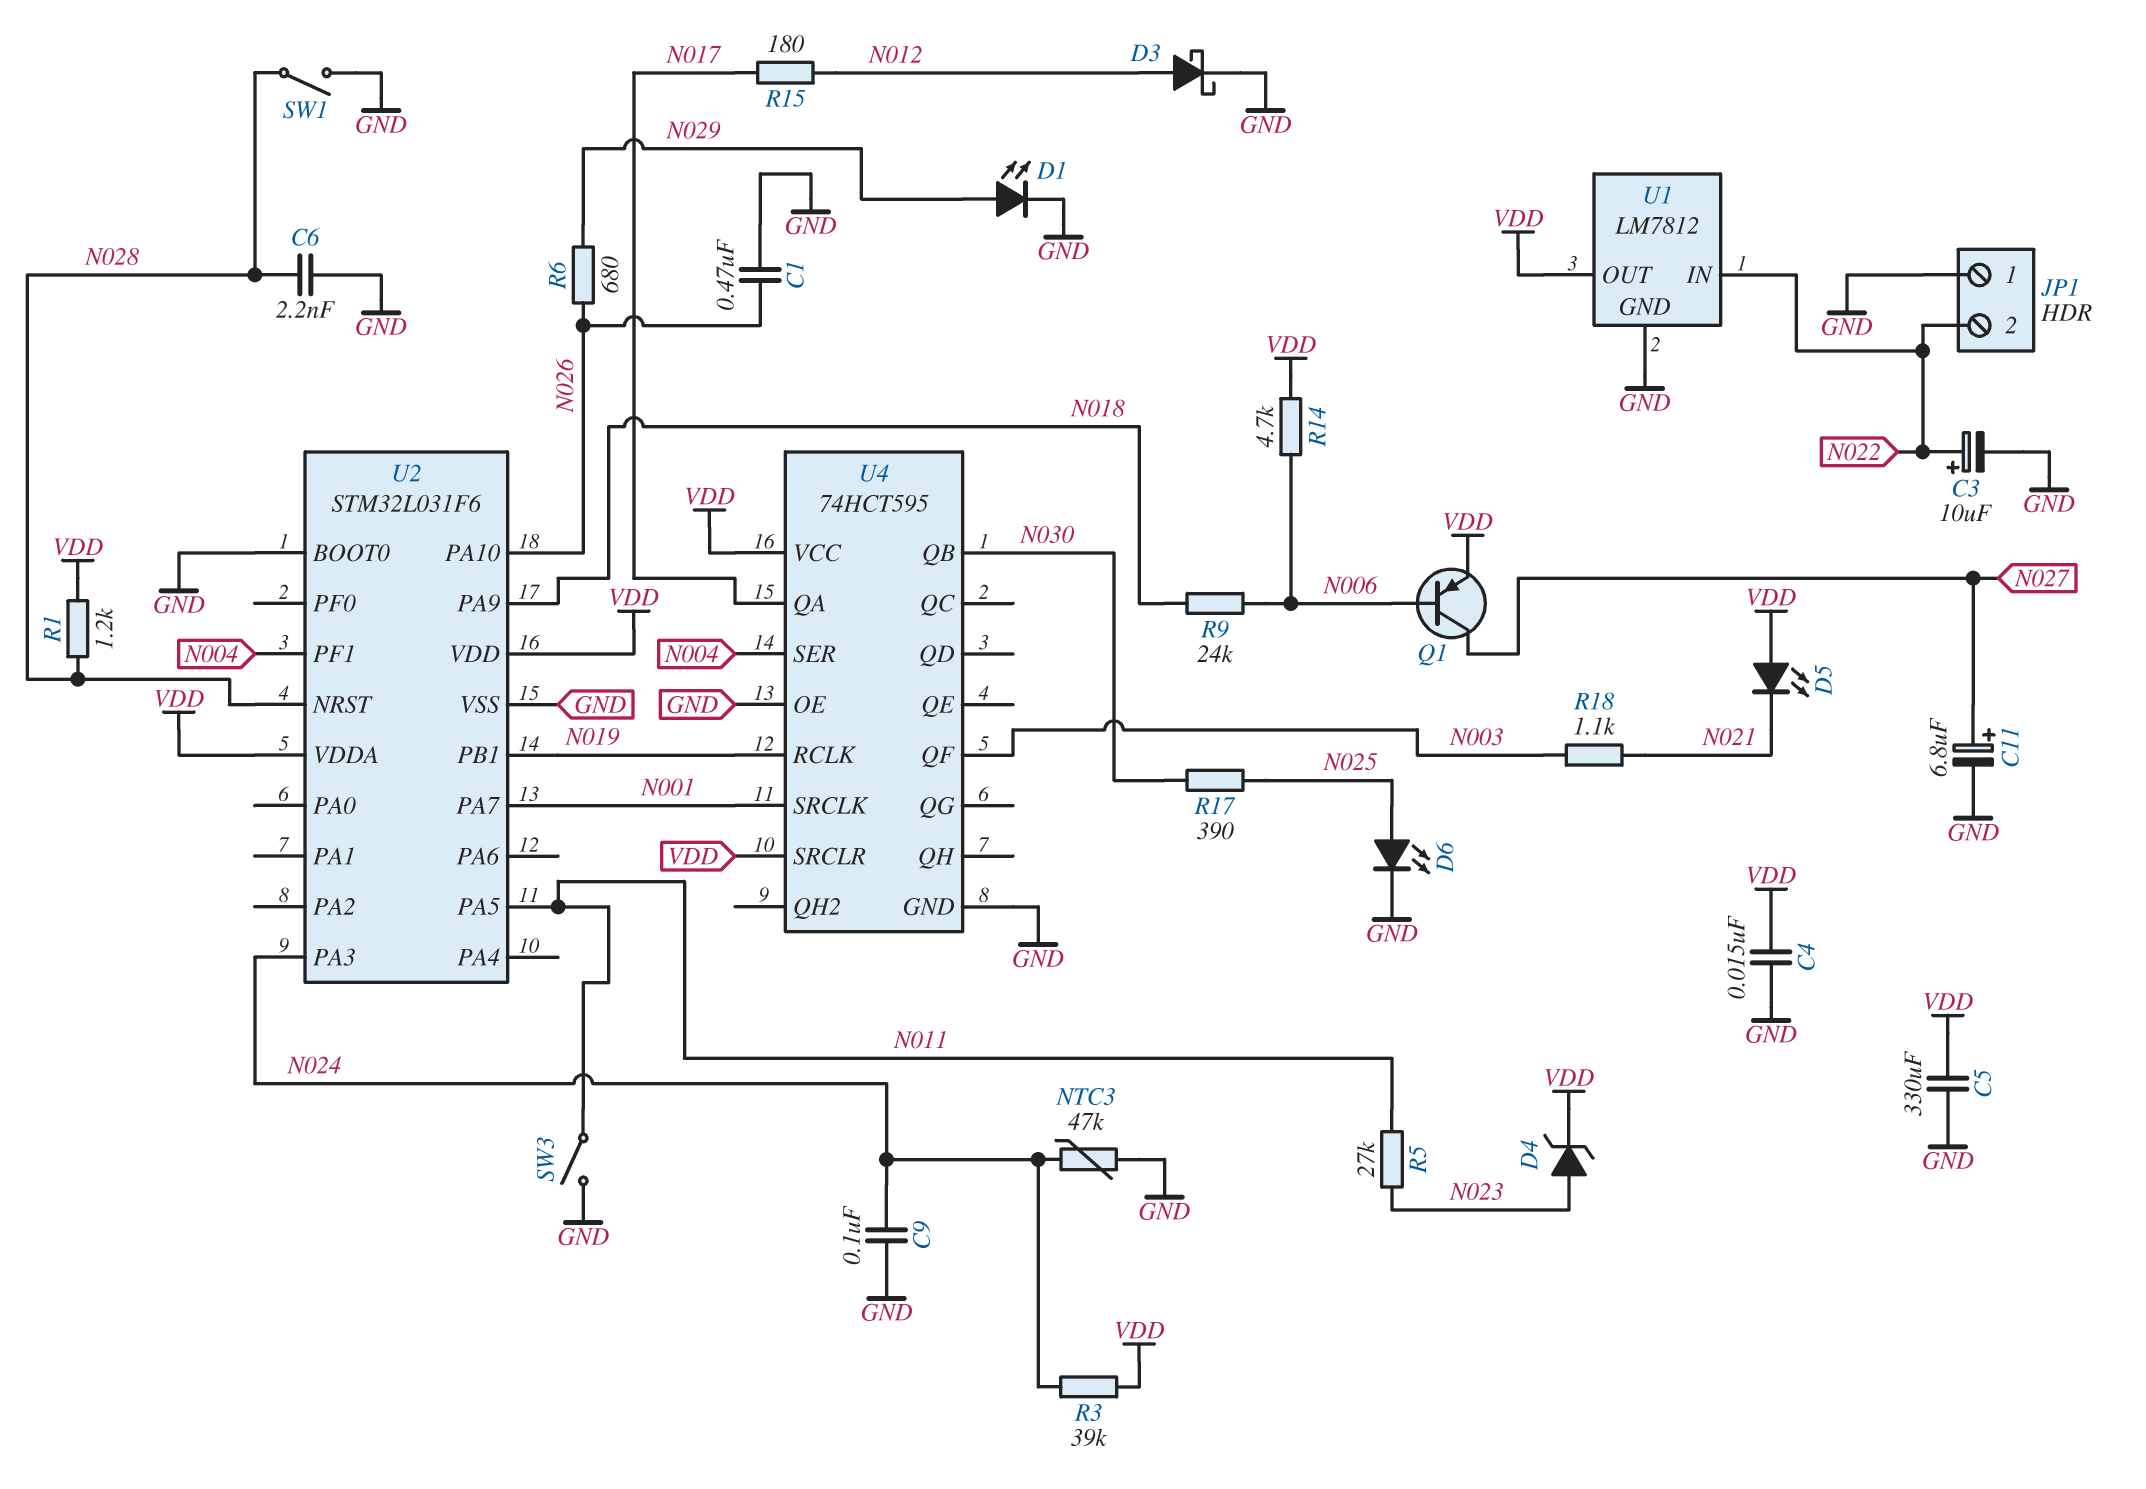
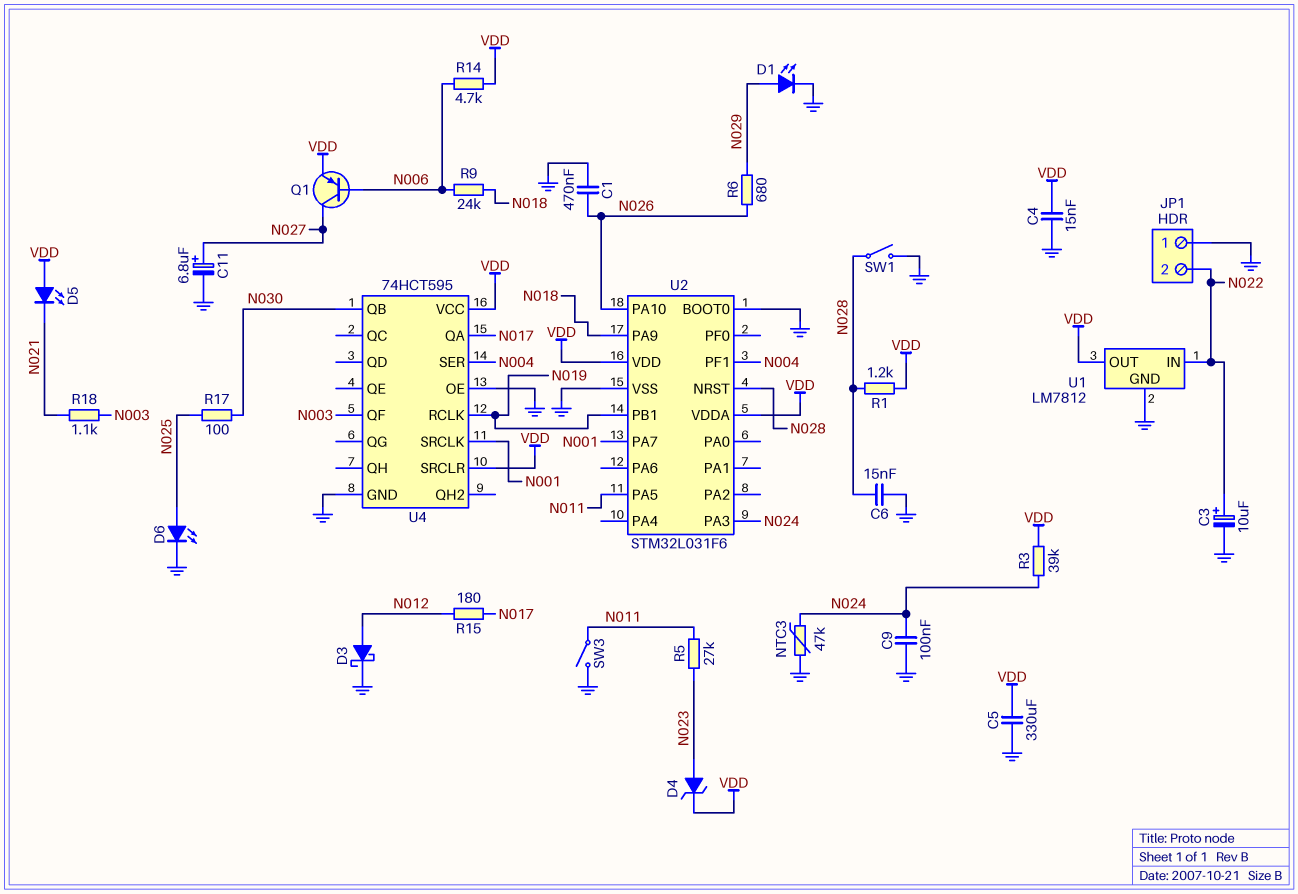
C6: 2.2nF (GND, N028) -> 15nF (GND, N028)
R17: 390 (N025, N030) -> 100 (N025, N030)

